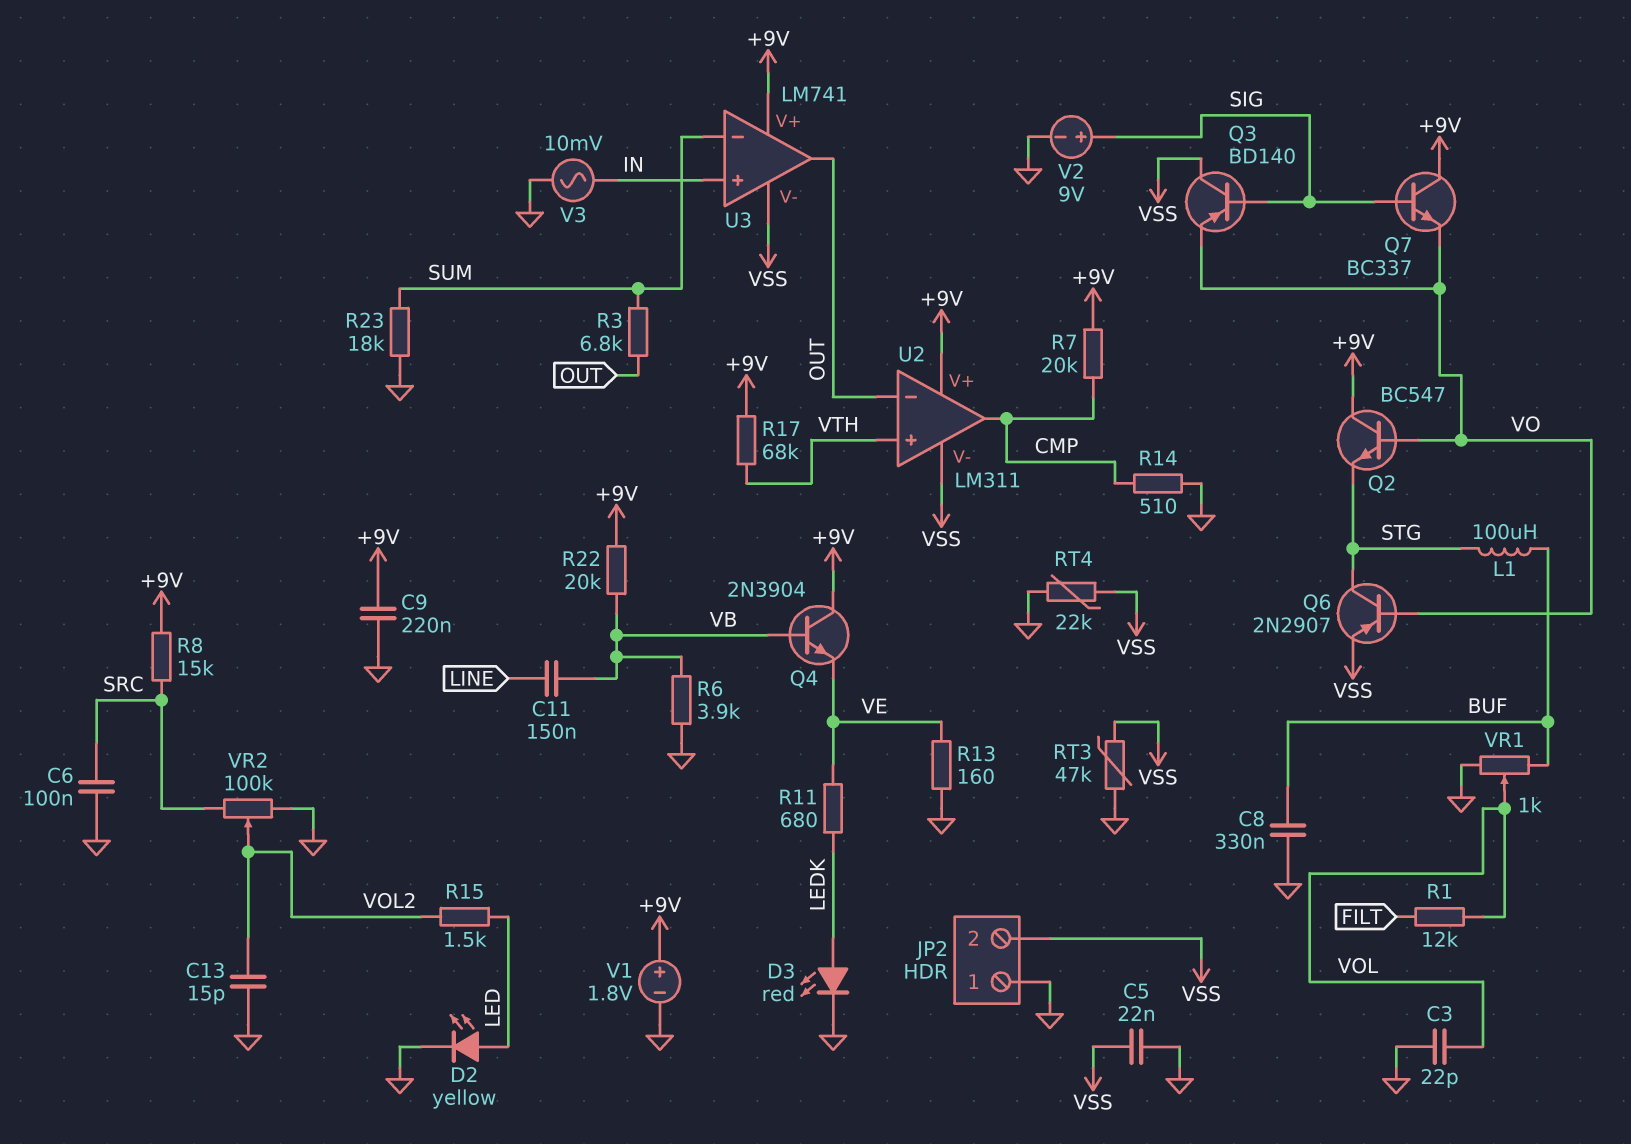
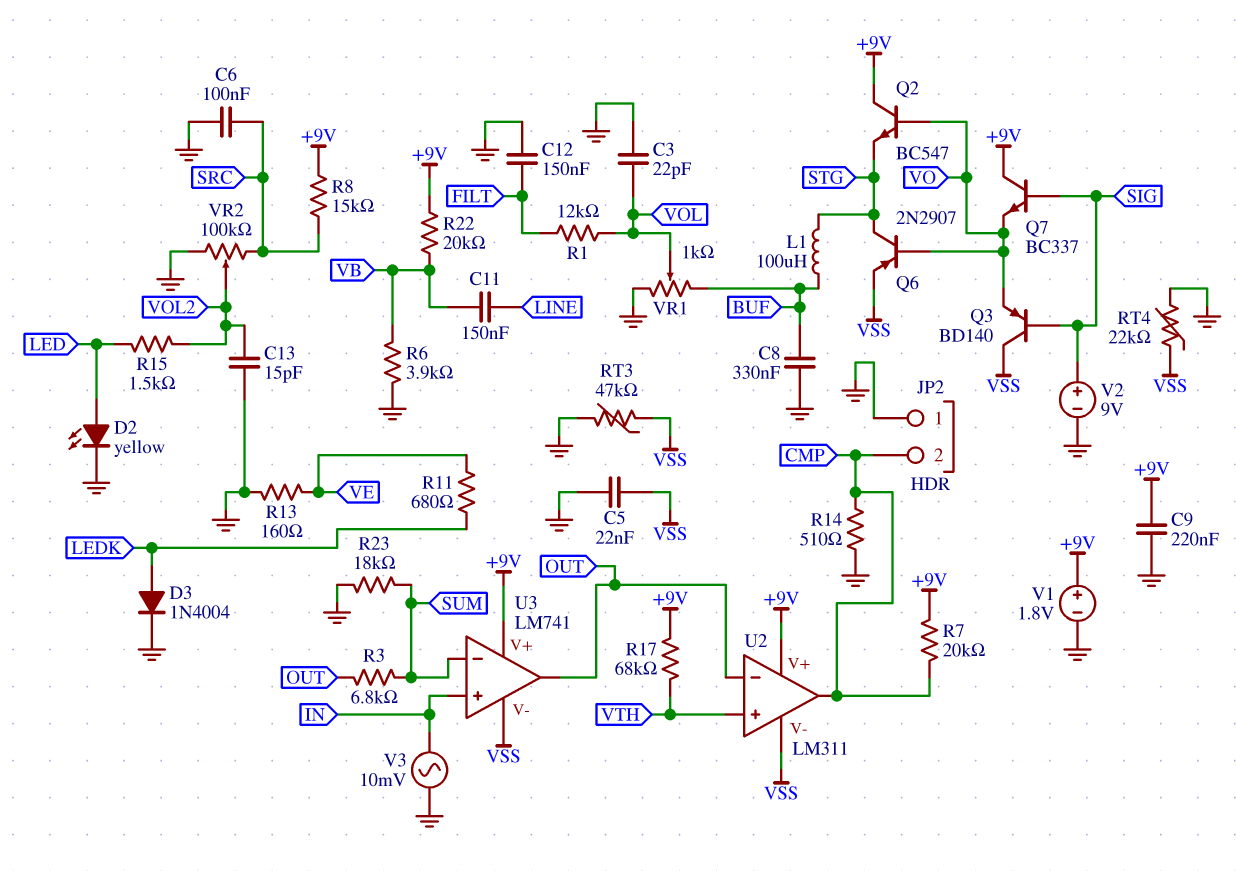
C12: none -> 150nF (FILT, GND)
D3: LED red (A LEDK, K GND) -> diode 1N4004 (A LEDK, K GND)
JP2 pin 2: VSS -> CMP
Q4: NPN 2N3904 (B VB, C +9V, E VE) -> none

